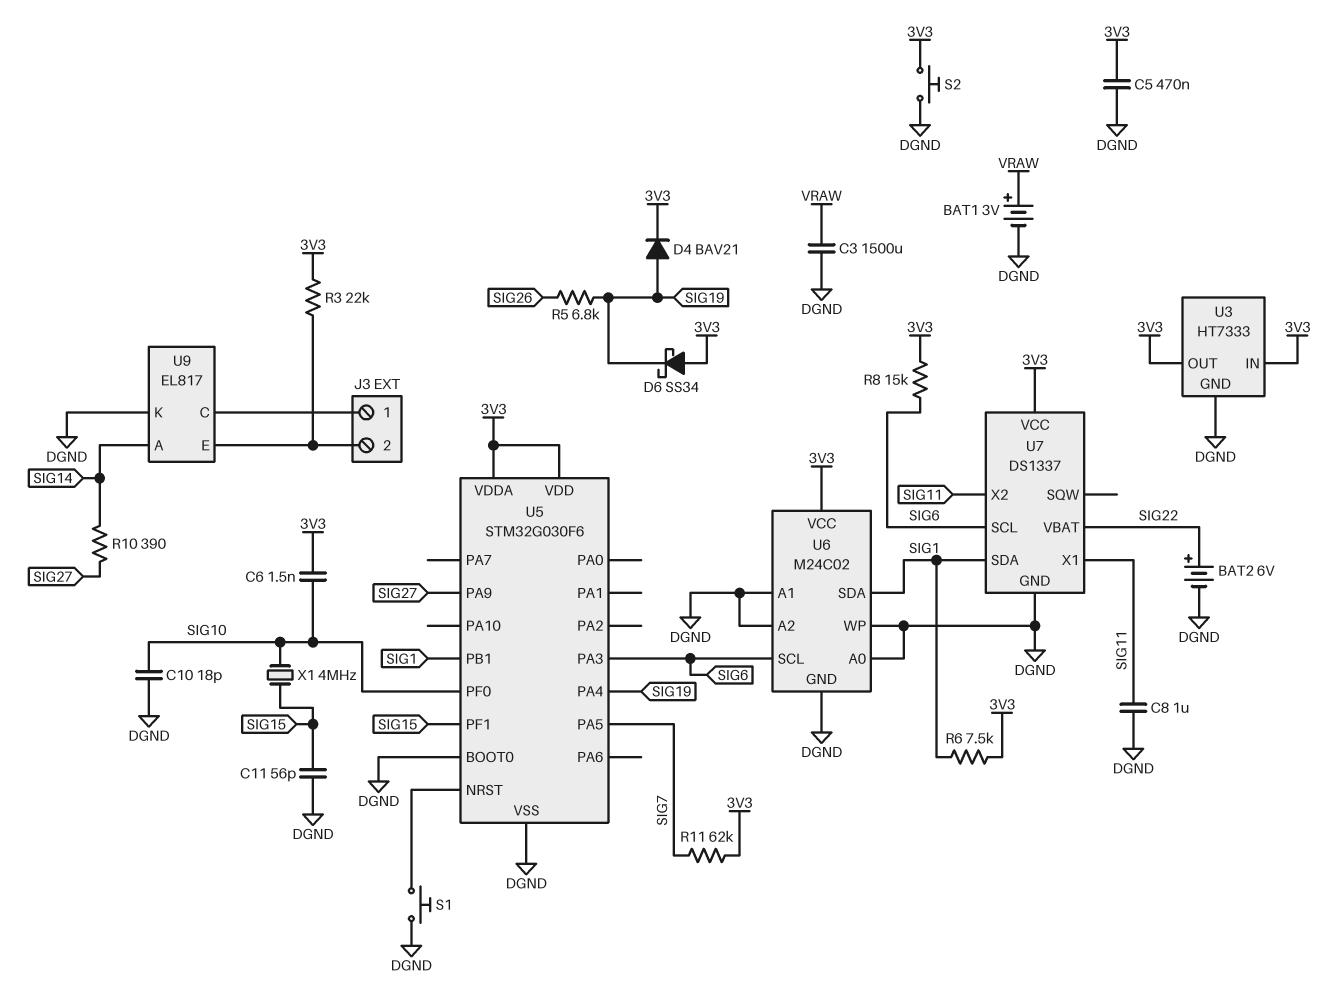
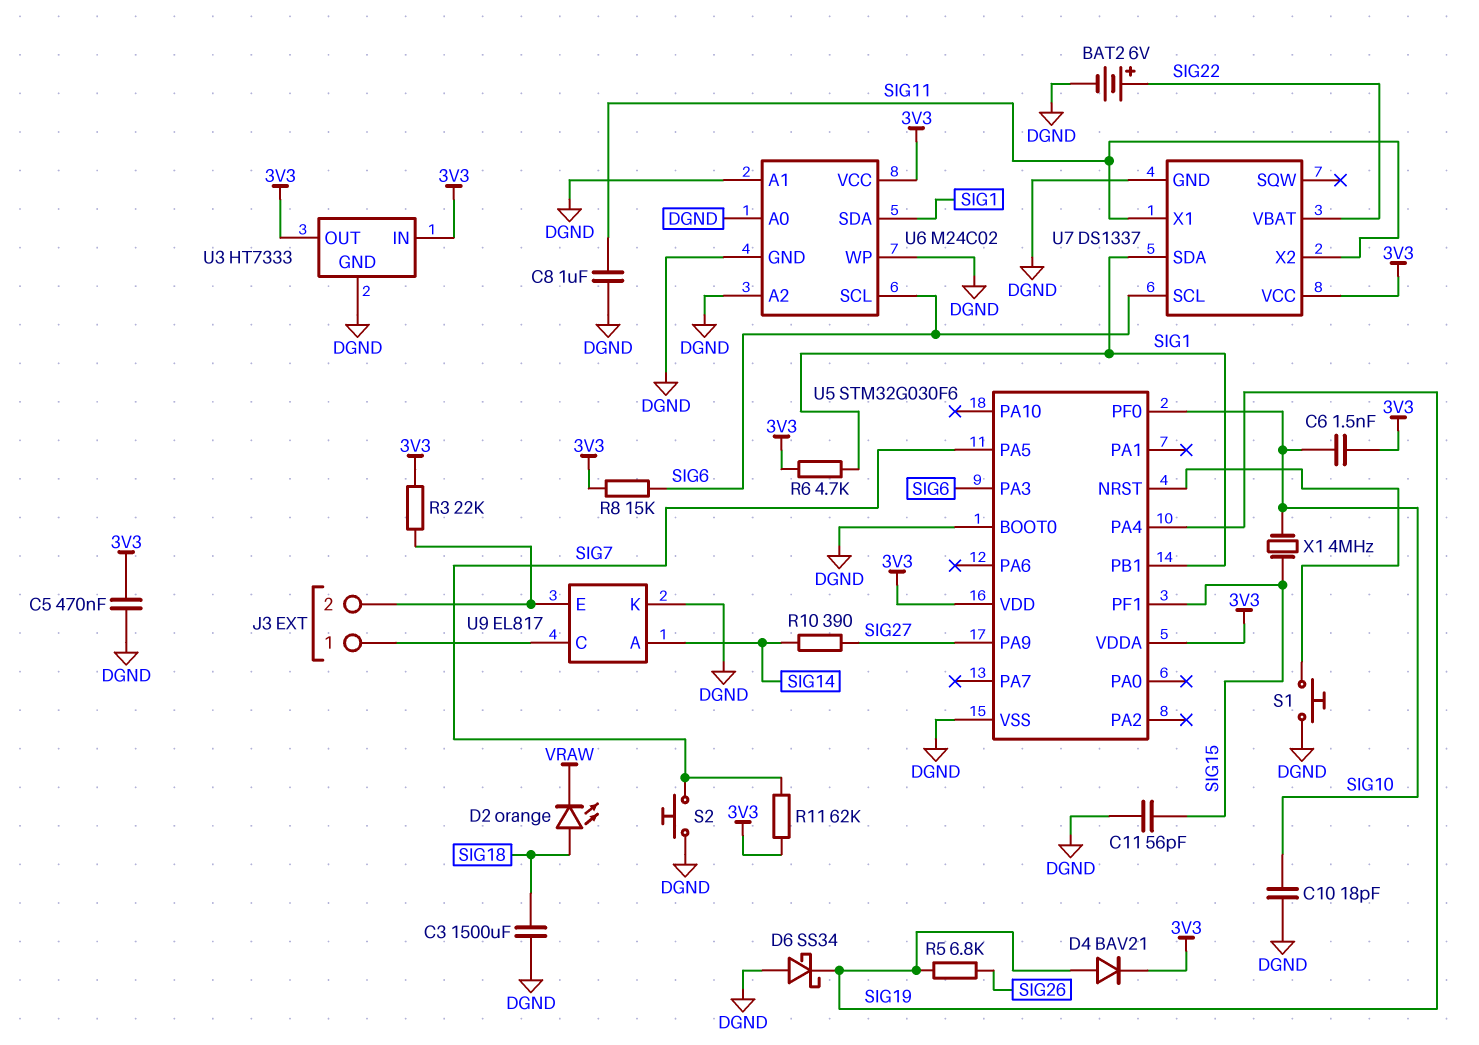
BAT1: 3V (plus VRAW, minus DGND) -> none
C3: 1500uF (DGND, VRAW) -> 1500uF (DGND, SIG18)
D2: none -> LED orange (A SIG18, K VRAW)
D6: schottky SS34 (A 3V3, K SIG19) -> schottky SS34 (A DGND, K SIG19)
R6: 7.5k (3V3, SIG1) -> 4.7k (3V3, SIG1)
S2: button (3V3, DGND) -> button (DGND, SIG7)

